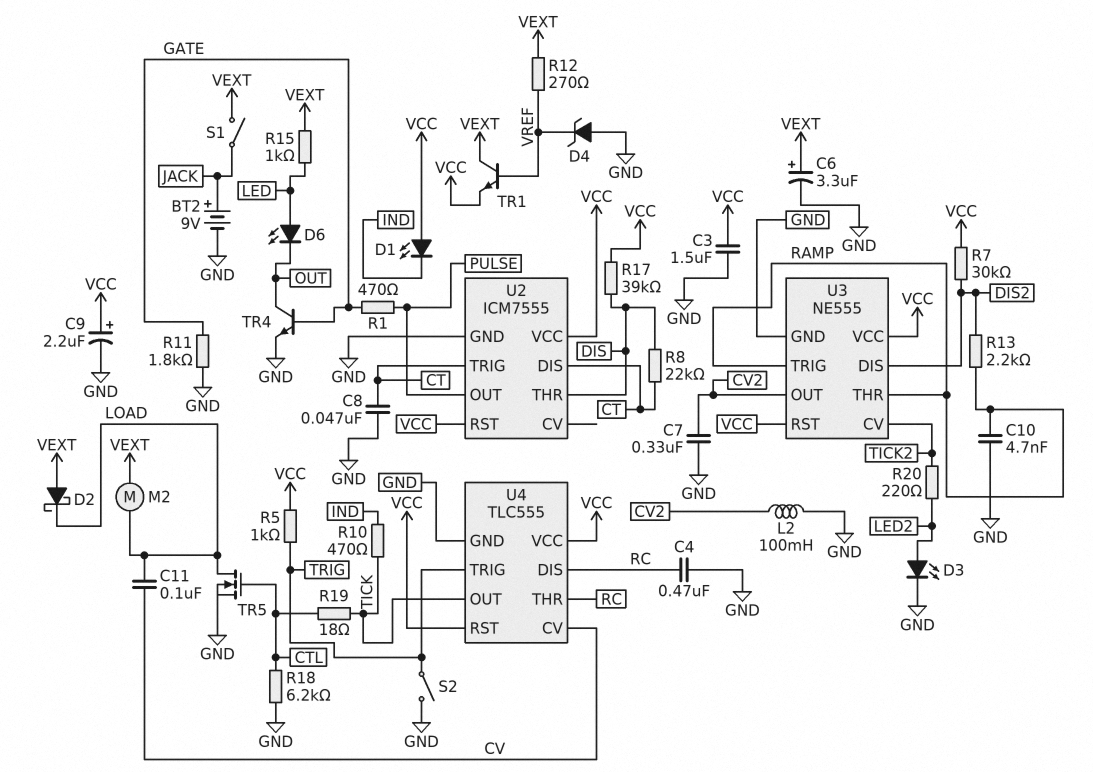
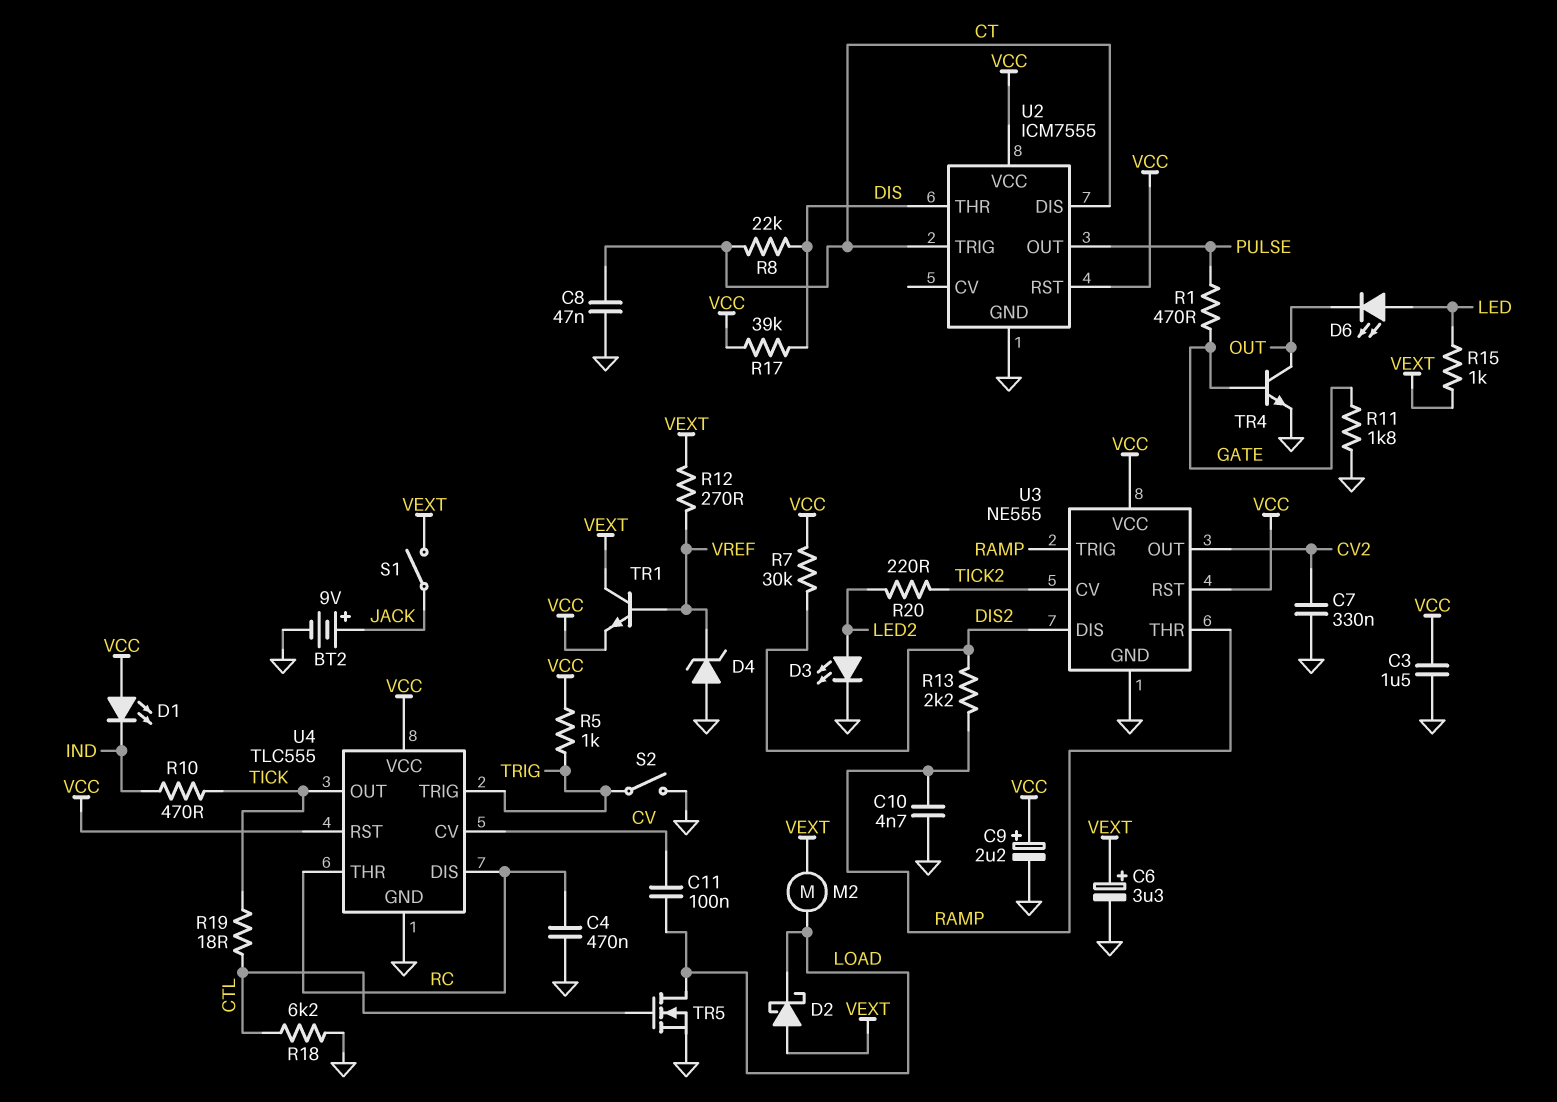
L2: 100mH (CV2, GND) -> none

